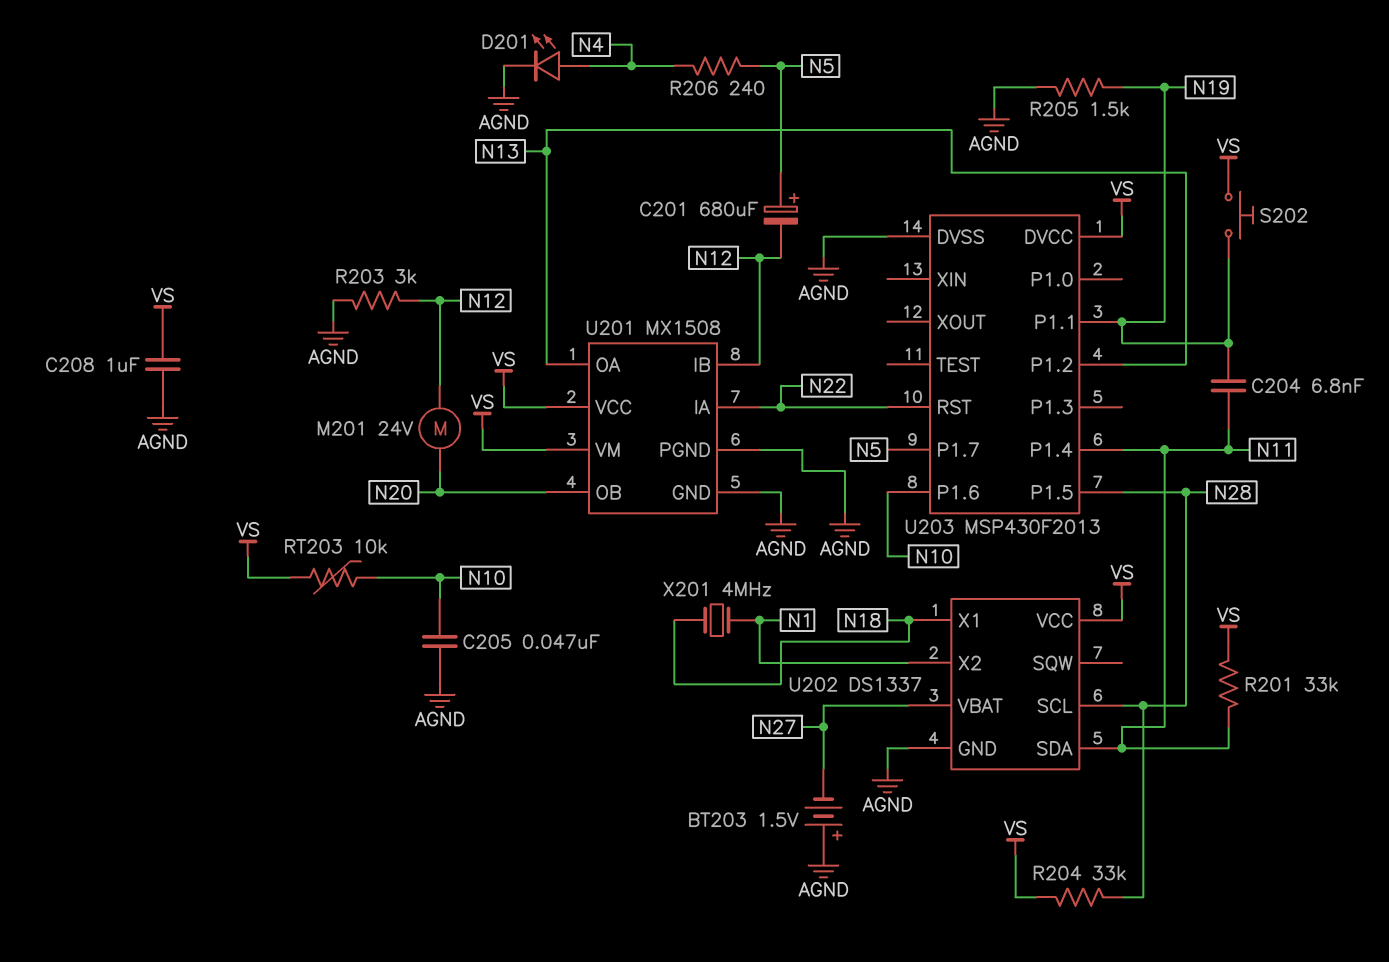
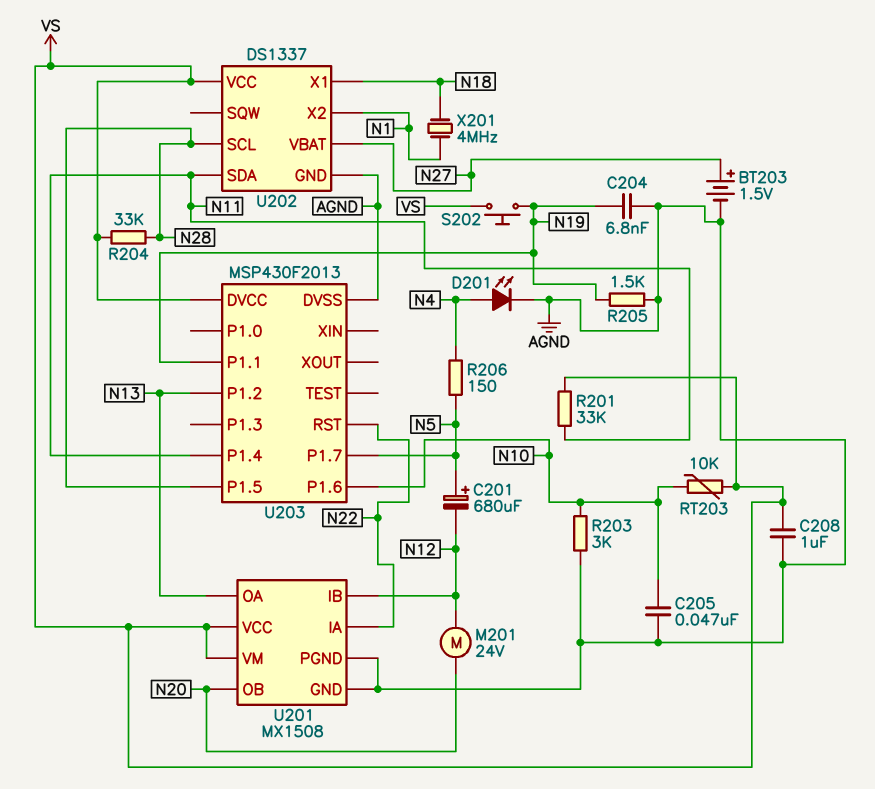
BT203: 1.5V (plus AGND, minus N27) -> 1.5V (plus N27, minus AGND)
C204: 6.8nF (N11, N19) -> 6.8nF (AGND, N19)
R203: 3k (AGND, N12) -> 3k (AGND, N10)
R206: 240 (N4, N5) -> 150 (N4, N5)

